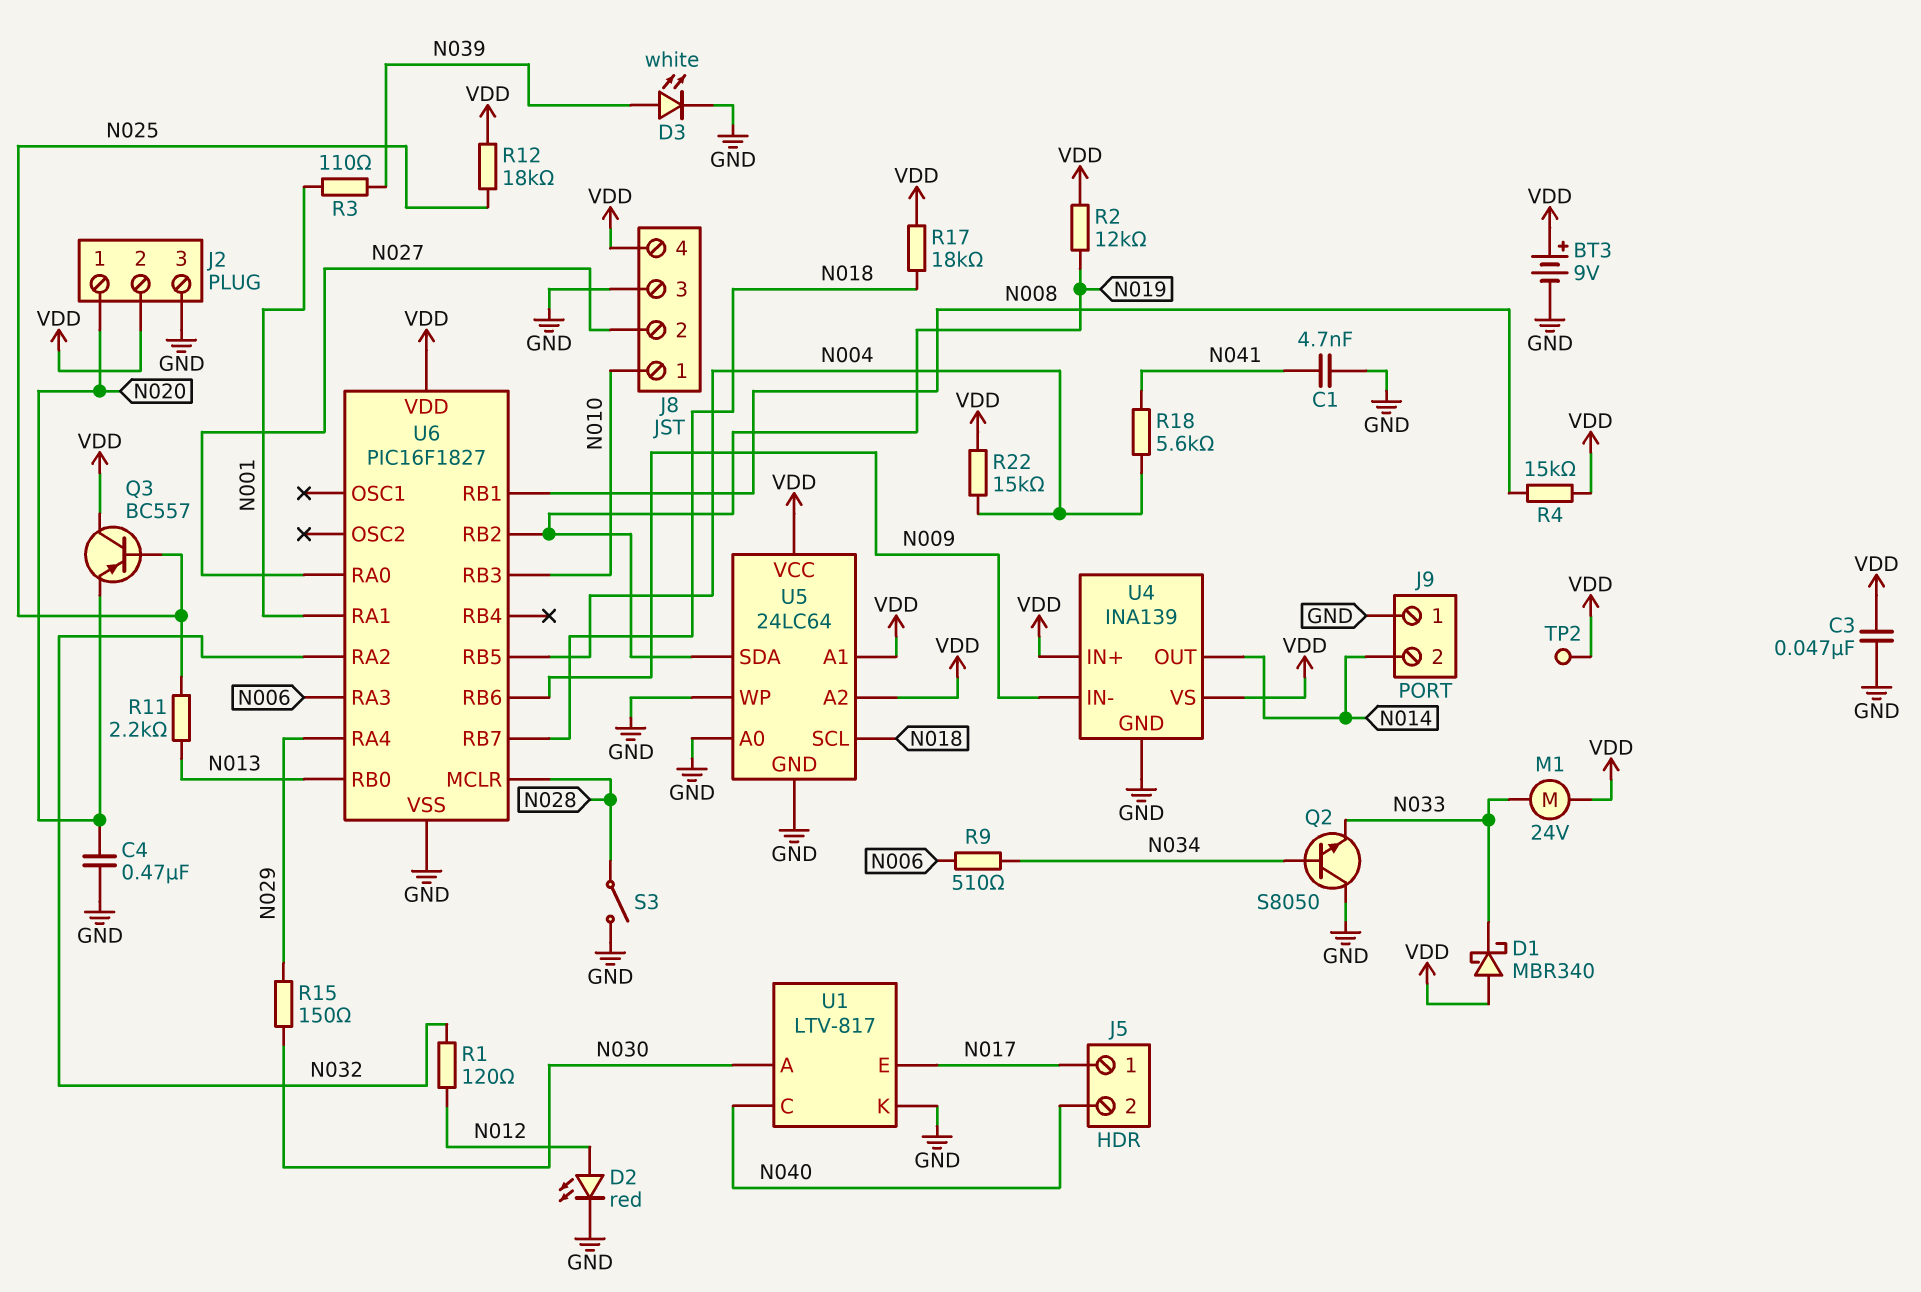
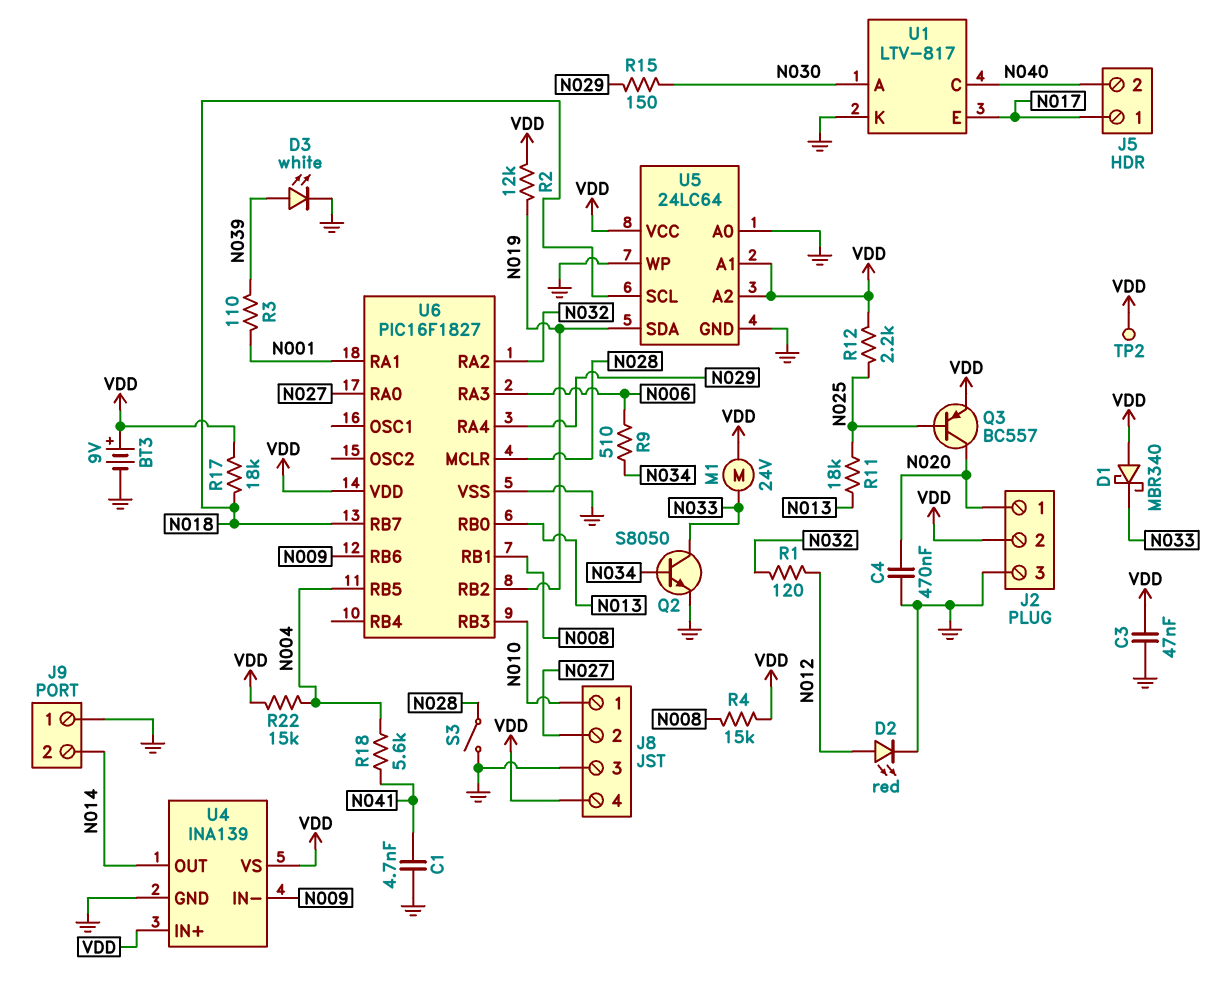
Q2: NPN S8050 (B N034, C GND, E N033) -> NPN S8050 (B N034, C N033, E GND)
Q3: PNP BC557 (B N025, C VDD, E N020) -> PNP BC557 (B N025, C N020, E VDD)
R11: 2.2k (N013, N025) -> 18k (N013, N025)
R12: 18k (N025, VDD) -> 2.2k (N025, VDD)

